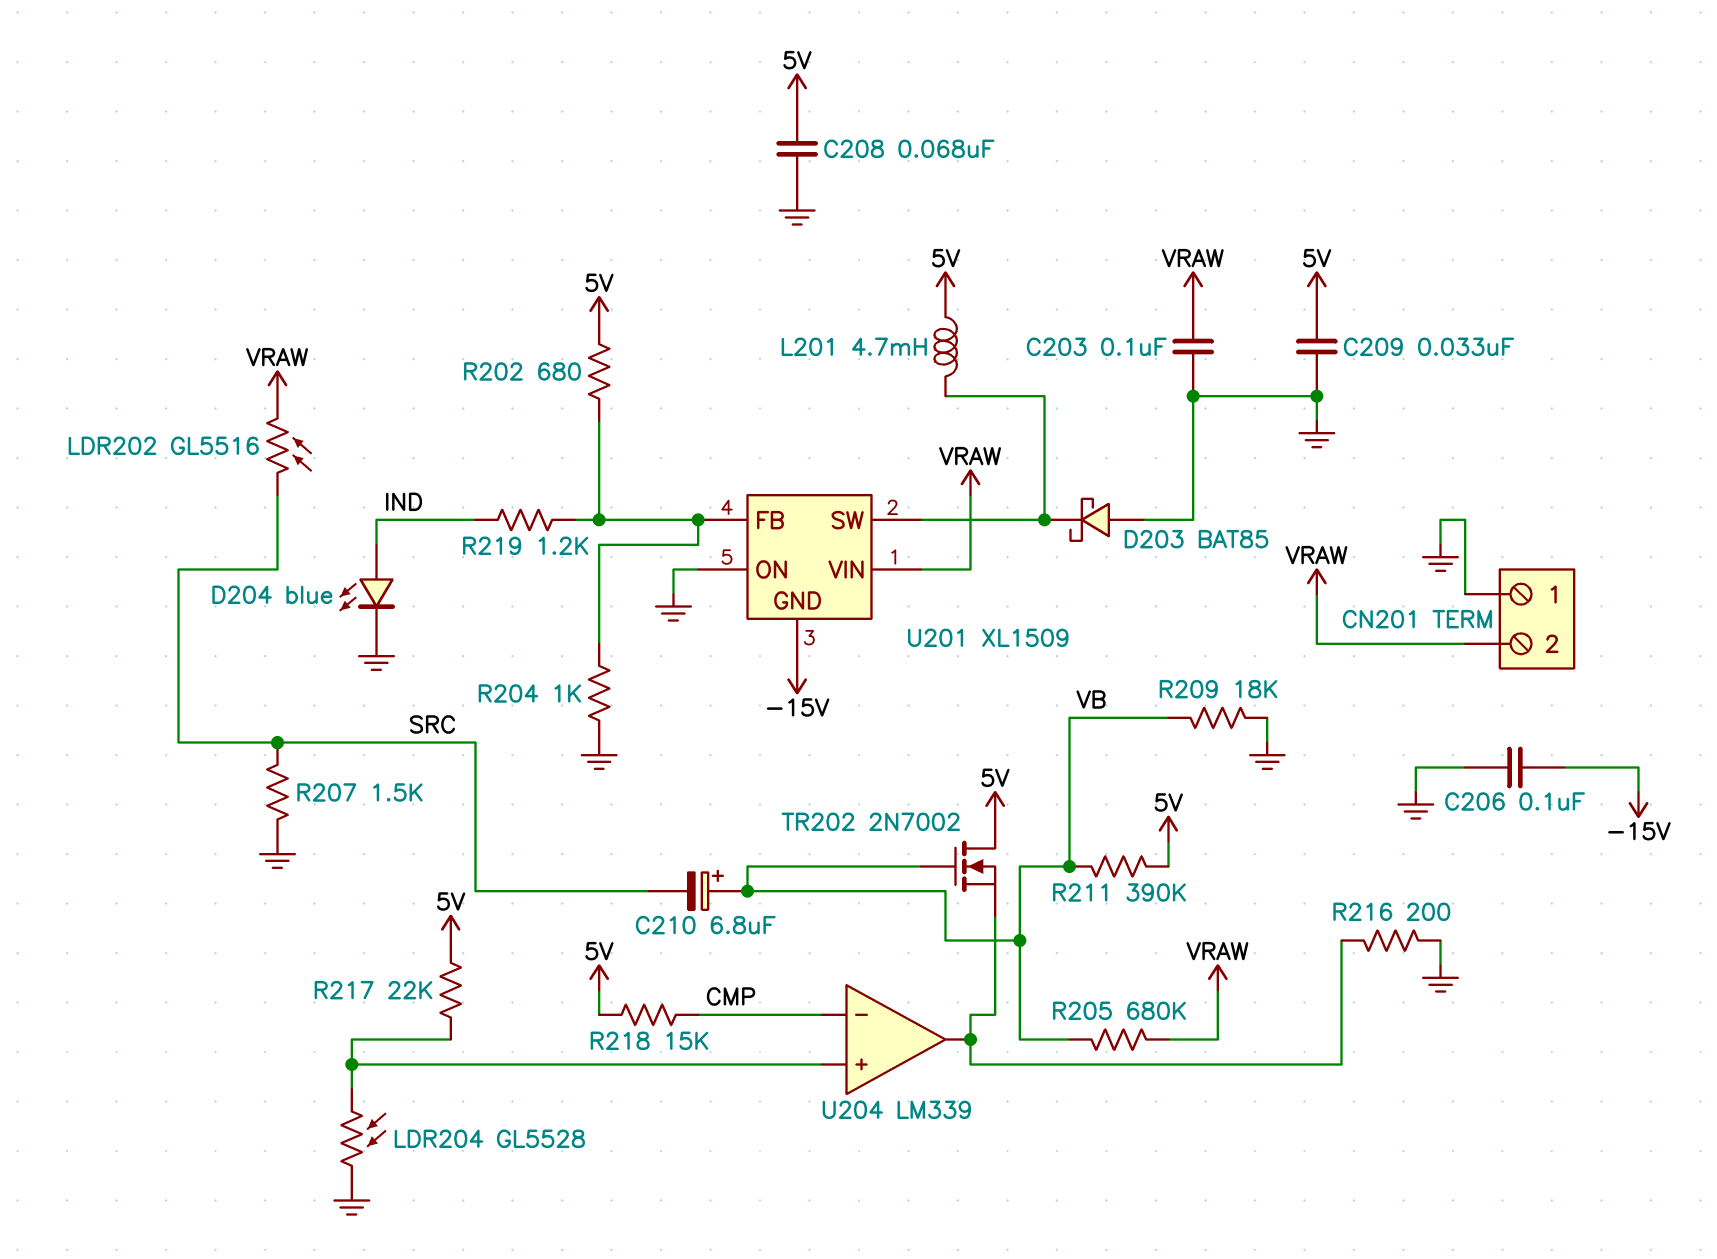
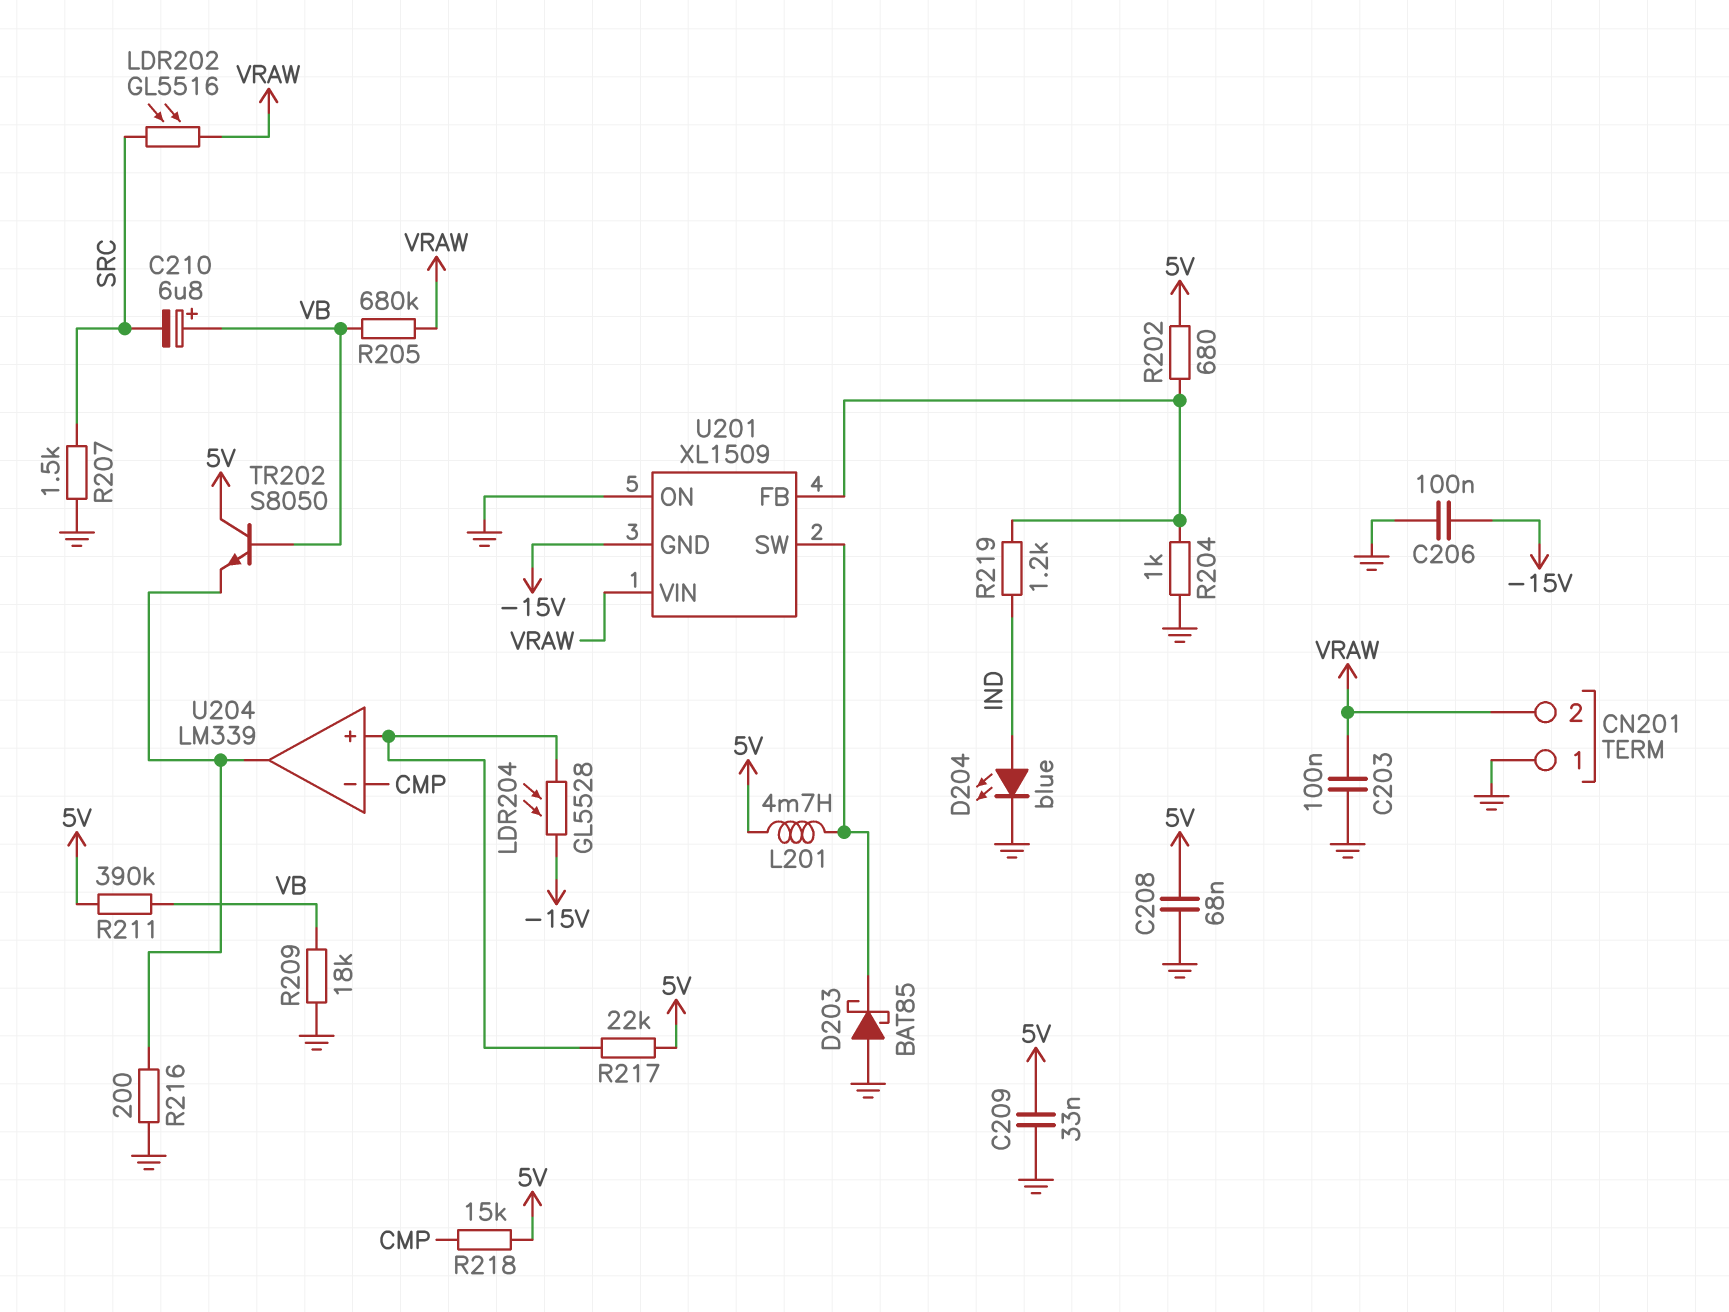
LDR204: GL5528 (GND, U204/in+) -> GL5528 (-15V, U204/in+)
TR202: NMOS 2N7002 (G VB, D 5V, S U204/out) -> NPN S8050 (B VB, C 5V, E U204/out)

